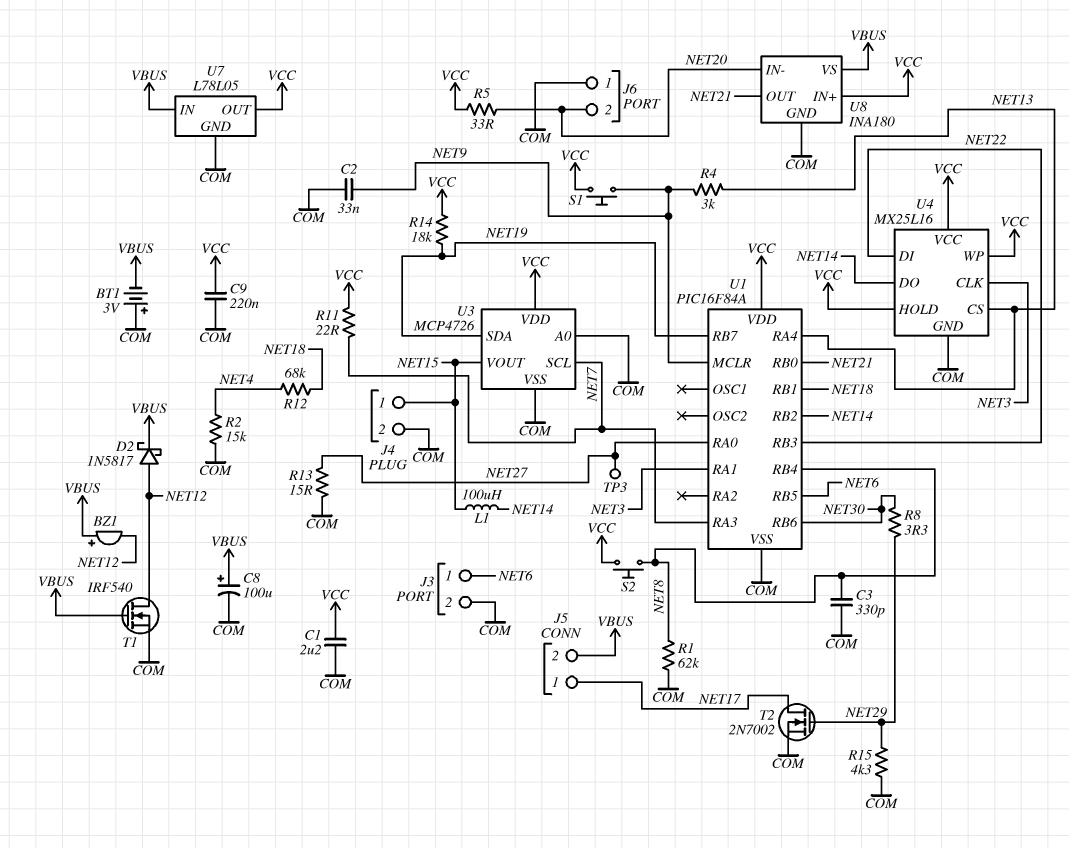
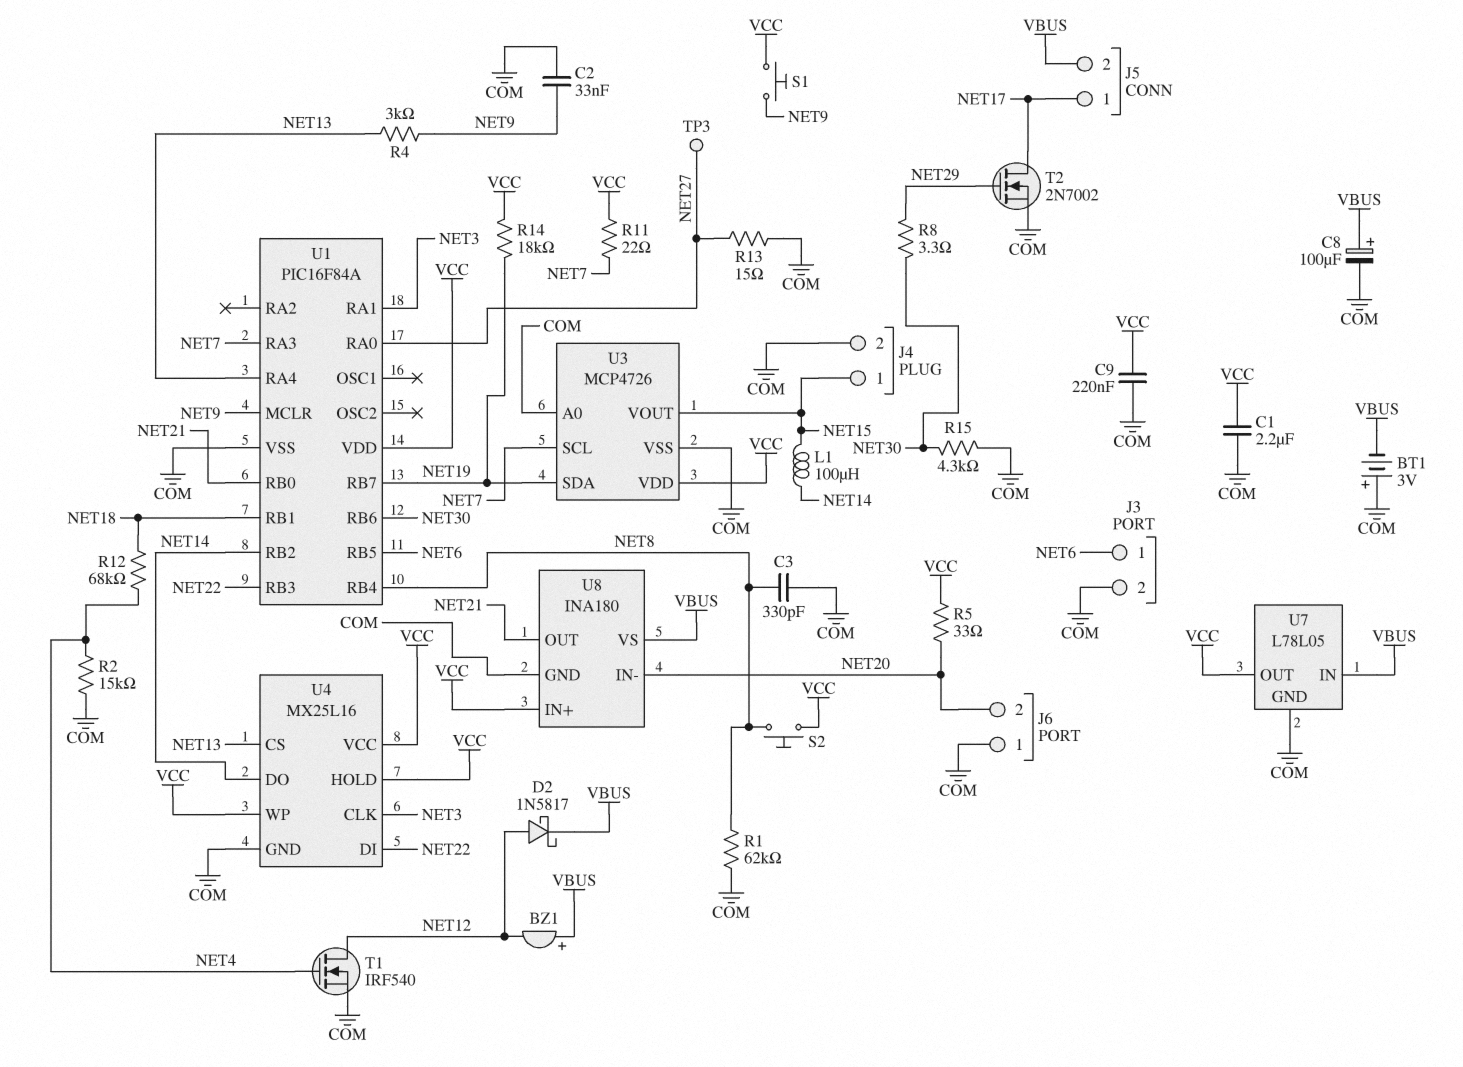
R15: 4.3k (COM, NET29) -> 4.3k (COM, NET30)
T1: NMOS IRF540 (G VBUS, D NET12, S COM) -> NMOS IRF540 (G NET4, D NET12, S COM)

